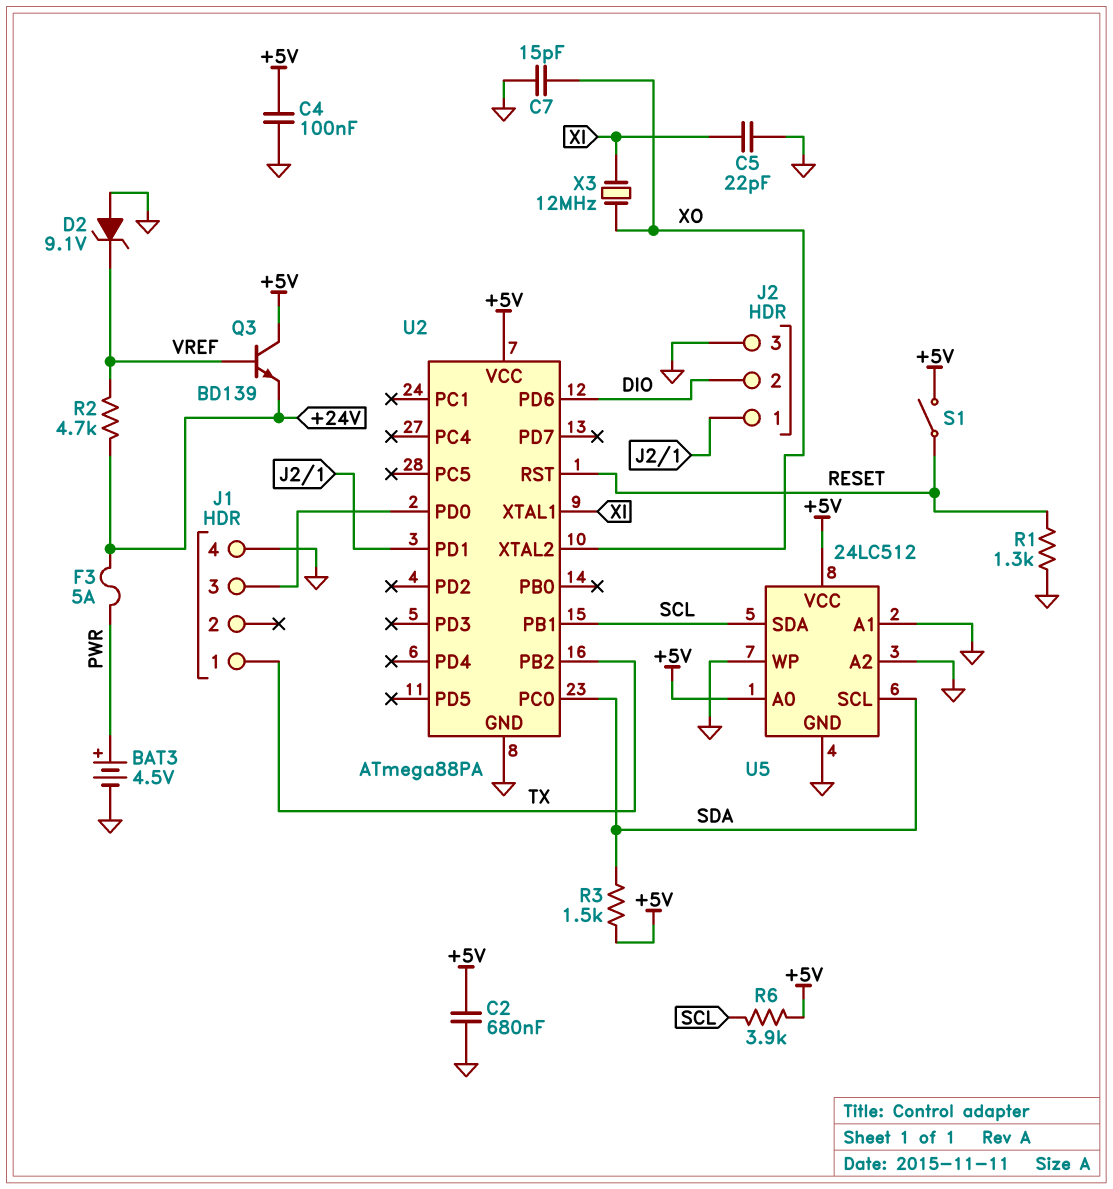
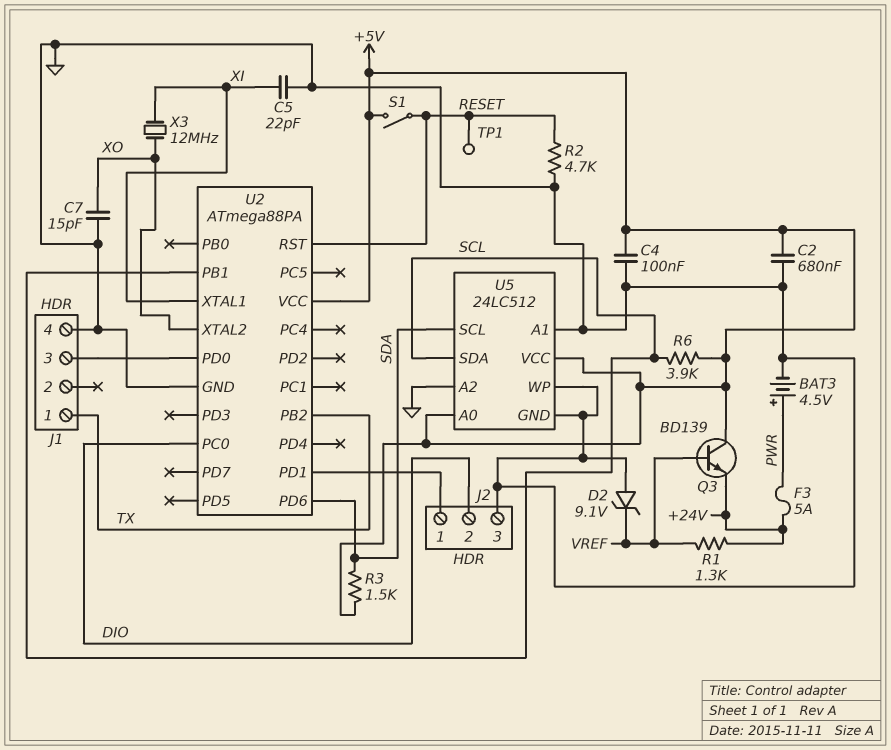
R1: 1.3k (GND, RESET) -> 1.3k (+24V, VREF)
R2: 4.7k (+24V, VREF) -> 4.7k (GND, RESET)
TP1: none -> test point (RESET)
U2 pin PC0: SDA -> DIO
U2 pin PD6: DIO -> SDA

